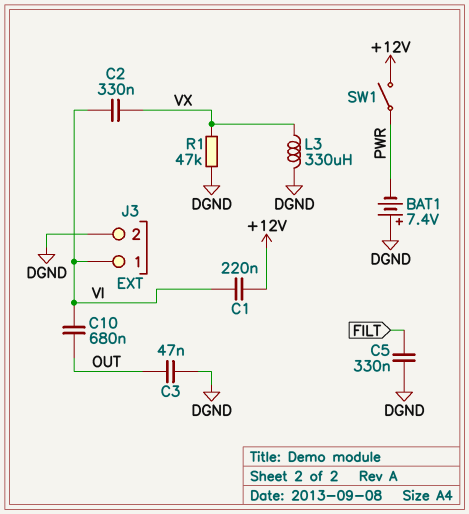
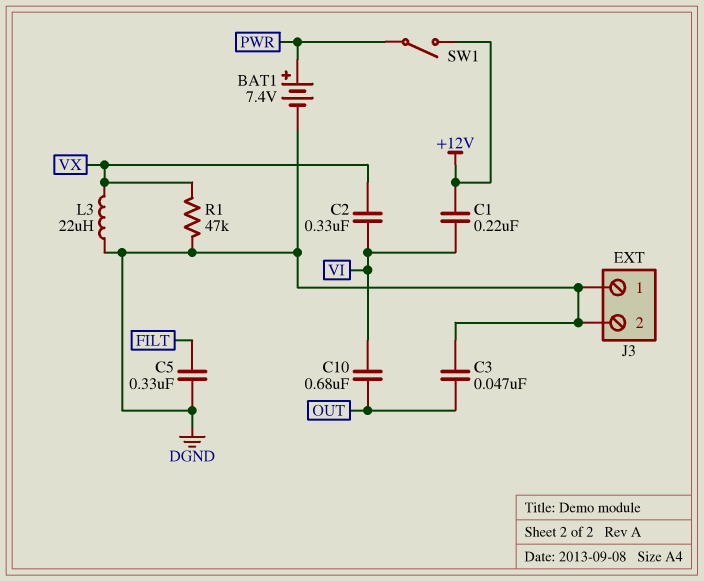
BAT1: 7.4V (plus DGND, minus PWR) -> 7.4V (plus PWR, minus DGND)
J3 pin 1: VI -> DGND
L3: 330uH (DGND, VX) -> 22uH (DGND, VX)

